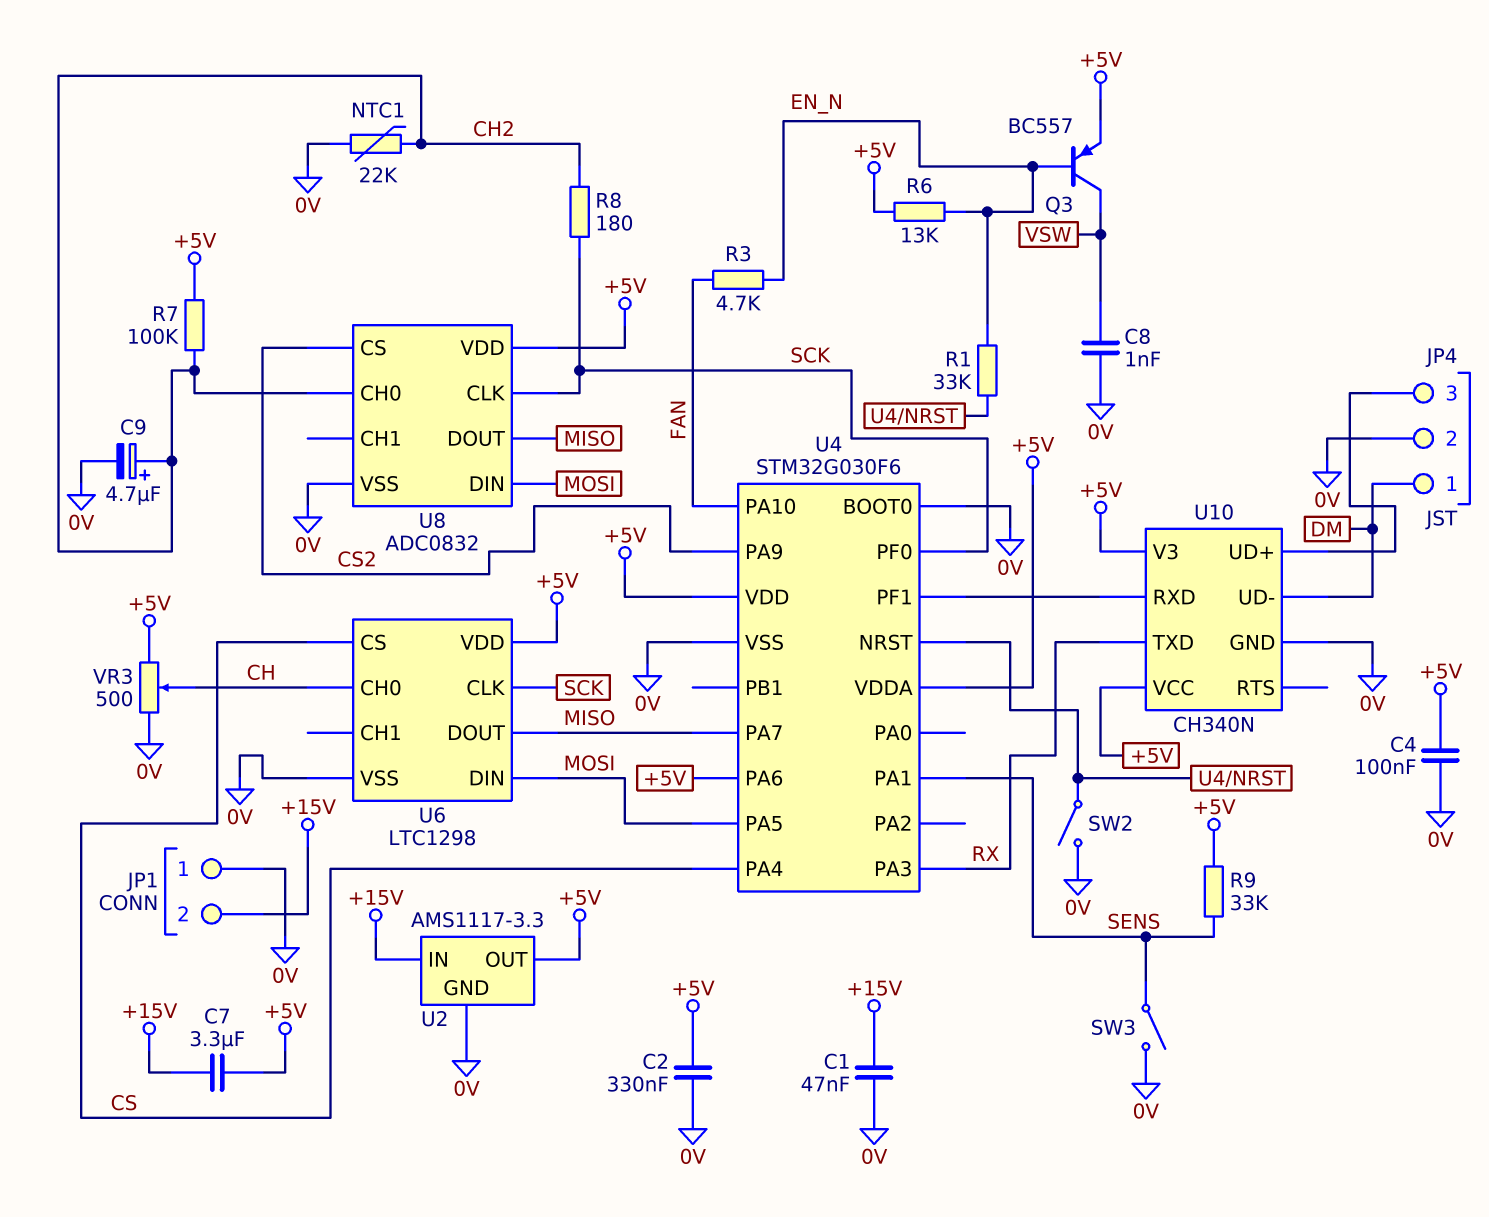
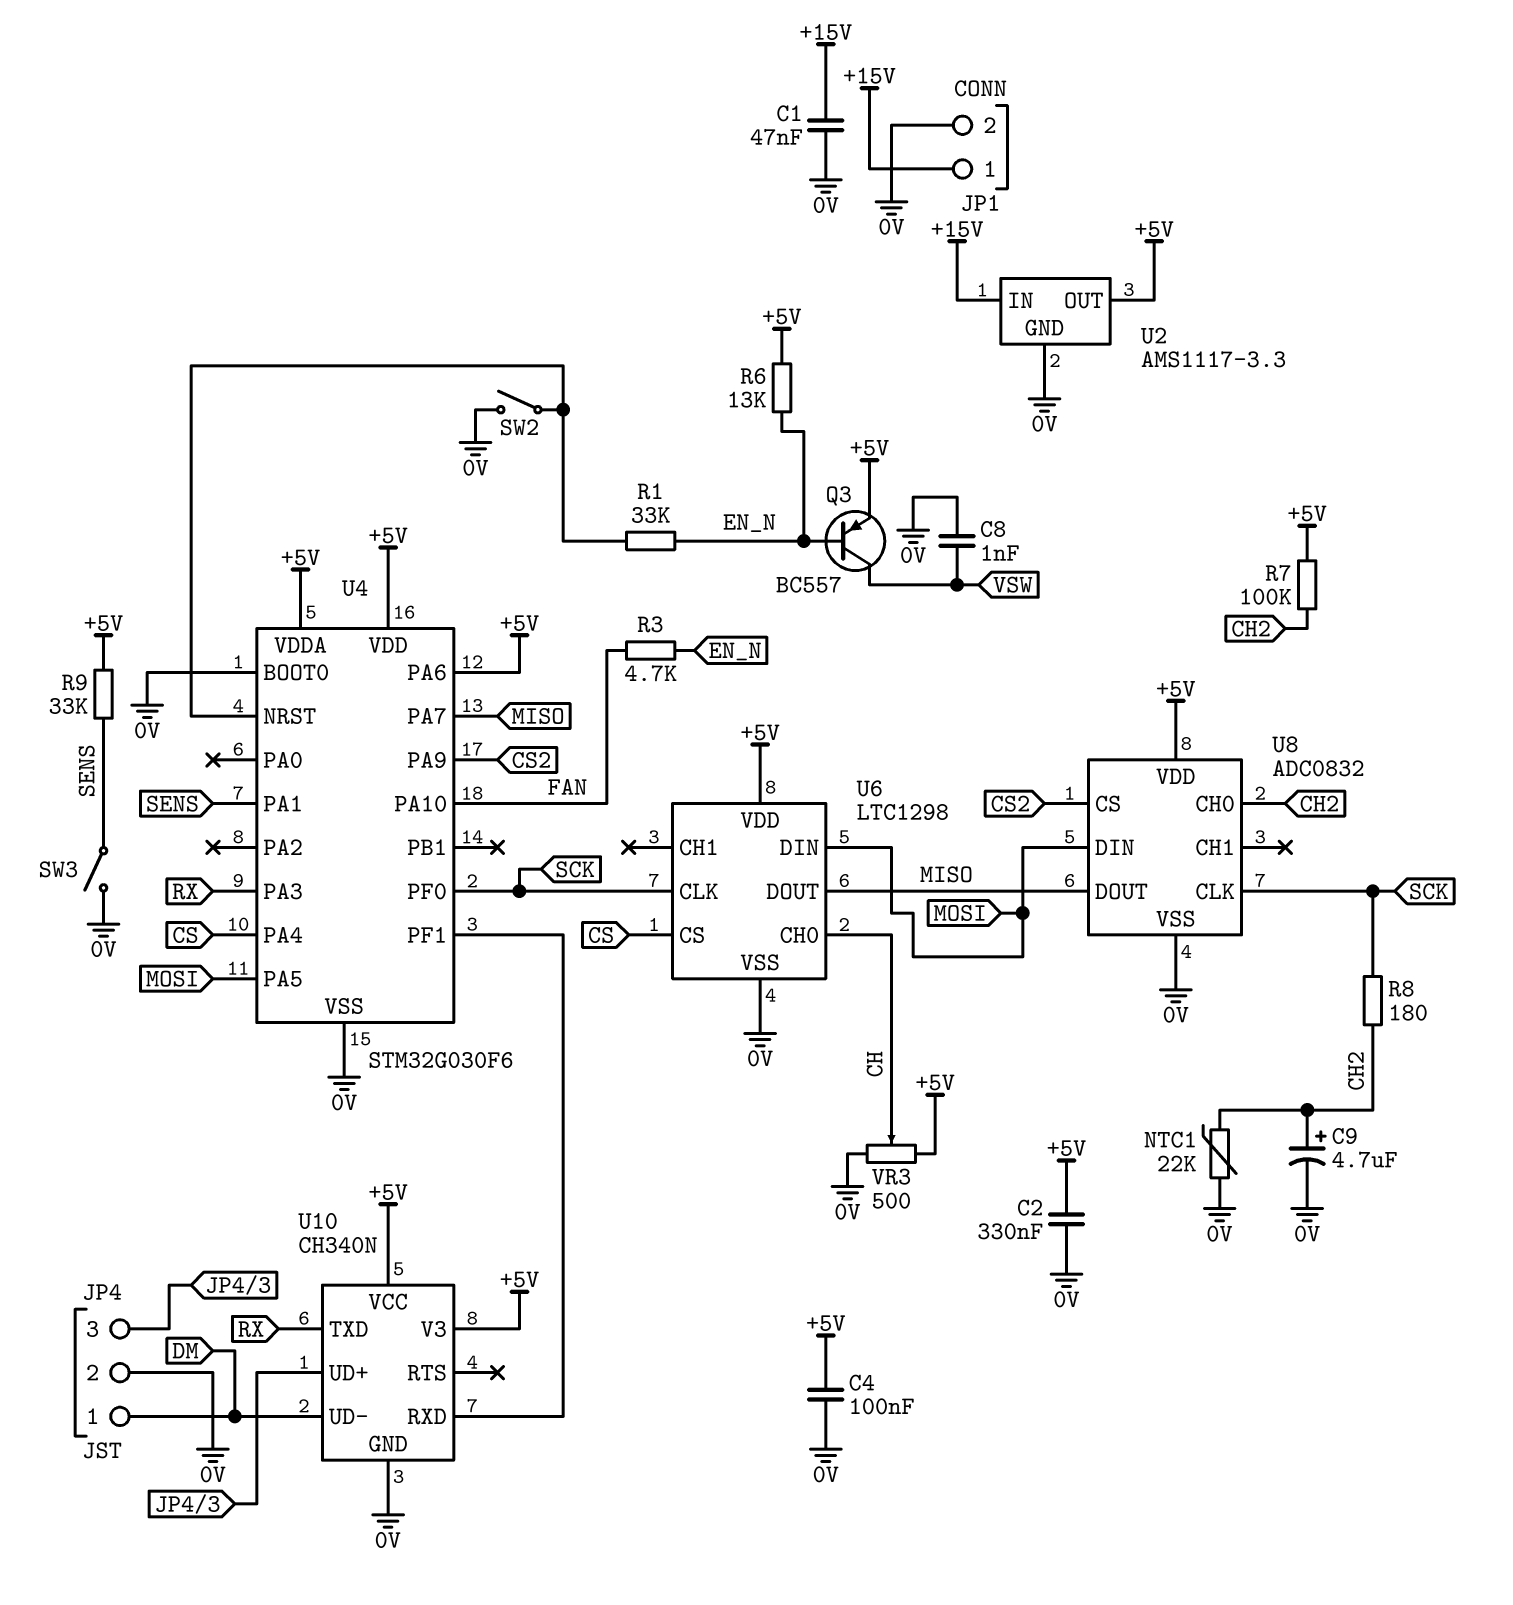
C7: 3.3uF (+5V, +15V) -> none
JP1 pin 1: 0V -> +15V
JP1 pin 2: +15V -> 0V

